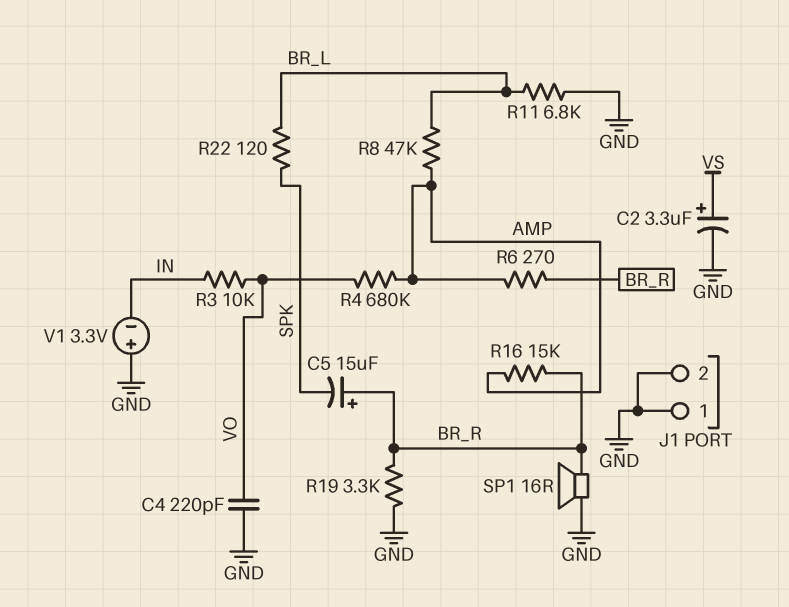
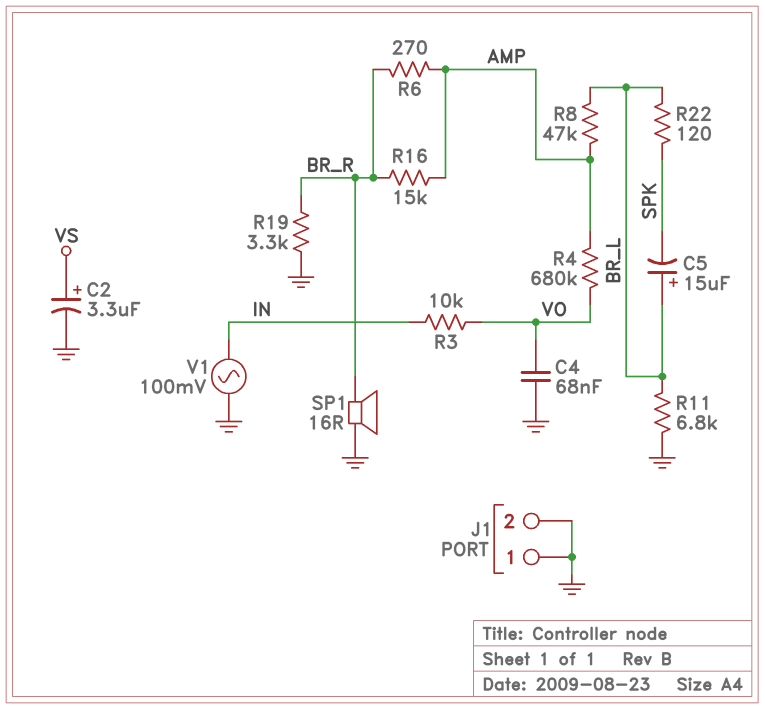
C4: 220pF (GND, VO) -> 68nF (GND, VO)
C5: 15uF (plus BR_R, minus SPK) -> 15uF (plus BR_L, minus SPK)
V1: 3.3V (plus GND, minus IN) -> AC 100mV (GND, IN)

